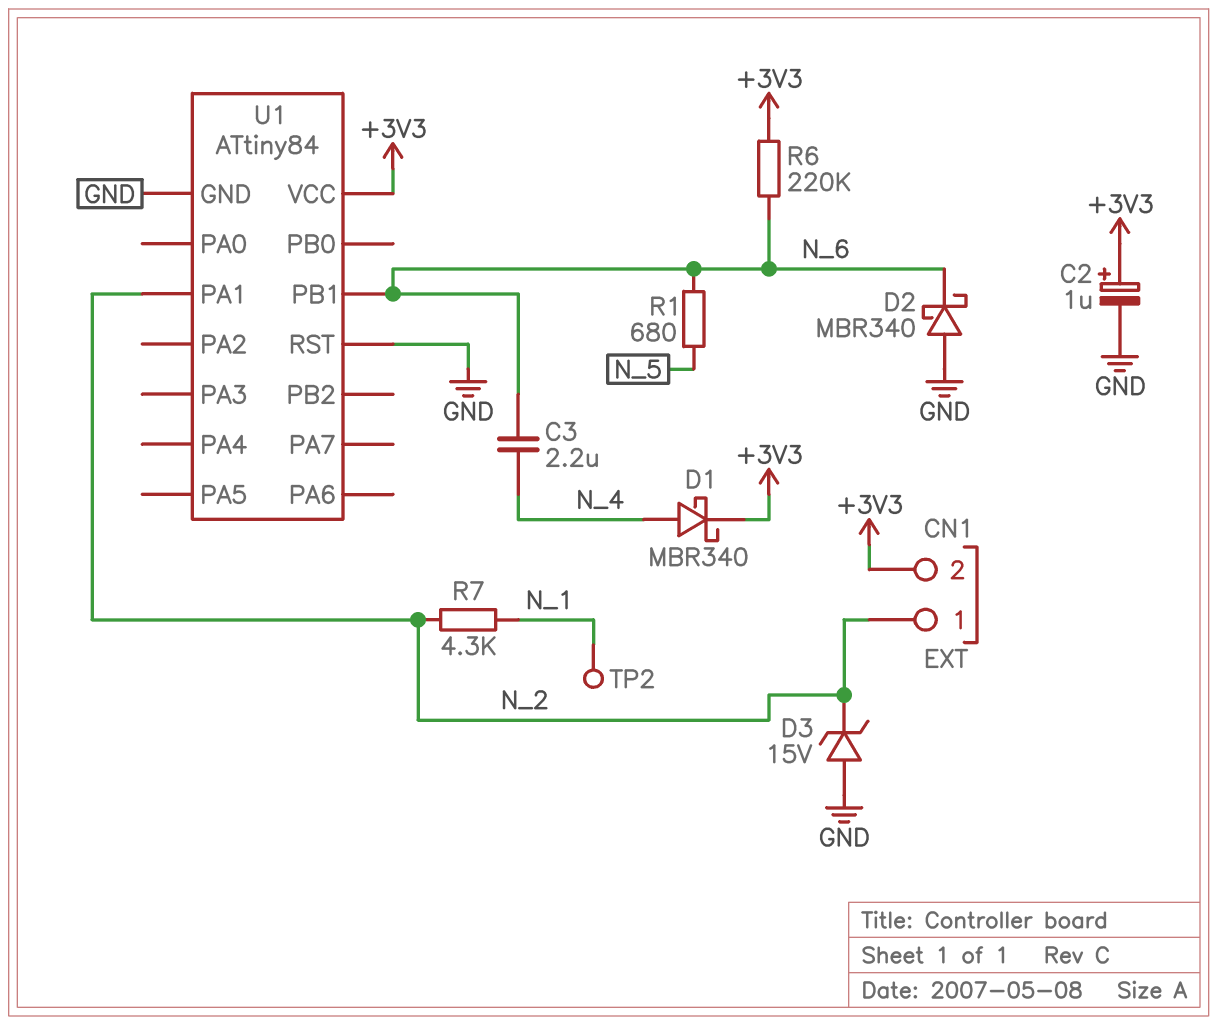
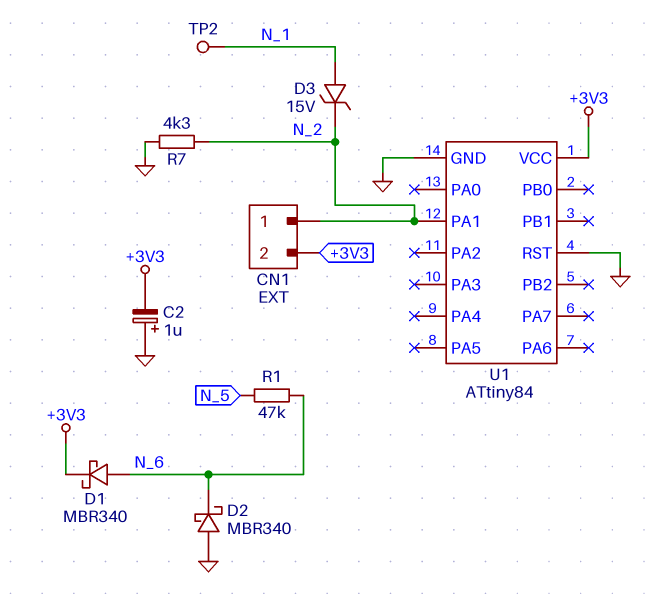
C2: 1uF (plus +3V3, minus GND) -> 1uF (plus GND, minus +3V3)
C3: 2.2uF (N_4, N_6) -> none
D1: schottky MBR340 (A N_4, K +3V3) -> schottky MBR340 (A N_6, K +3V3)
D3: zener 15V (A GND, K N_2) -> zener 15V (A N_1, K N_2)
R1: 680 (N_5, N_6) -> 47k (N_5, N_6)
R6: 220k (+3V3, N_6) -> none
R7: 4.3k (N_1, N_2) -> 4.3k (GND, N_2)
U1 pin PB1: N_6 -> none

